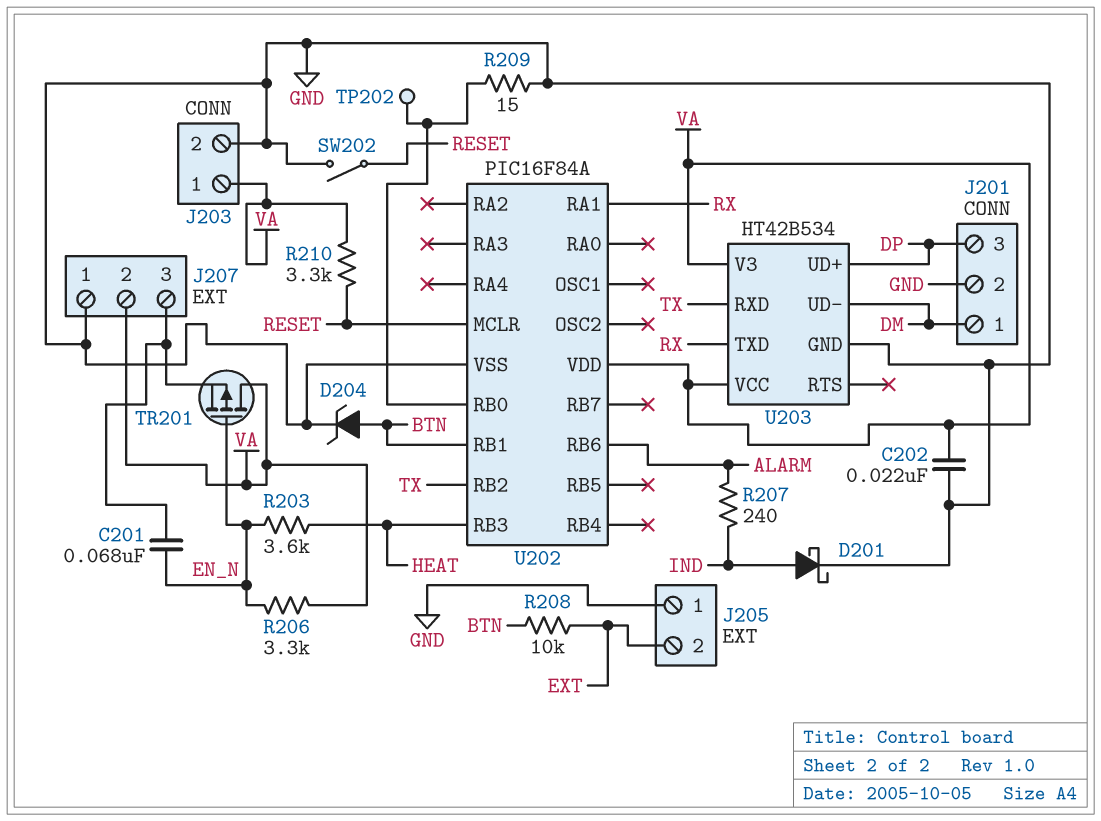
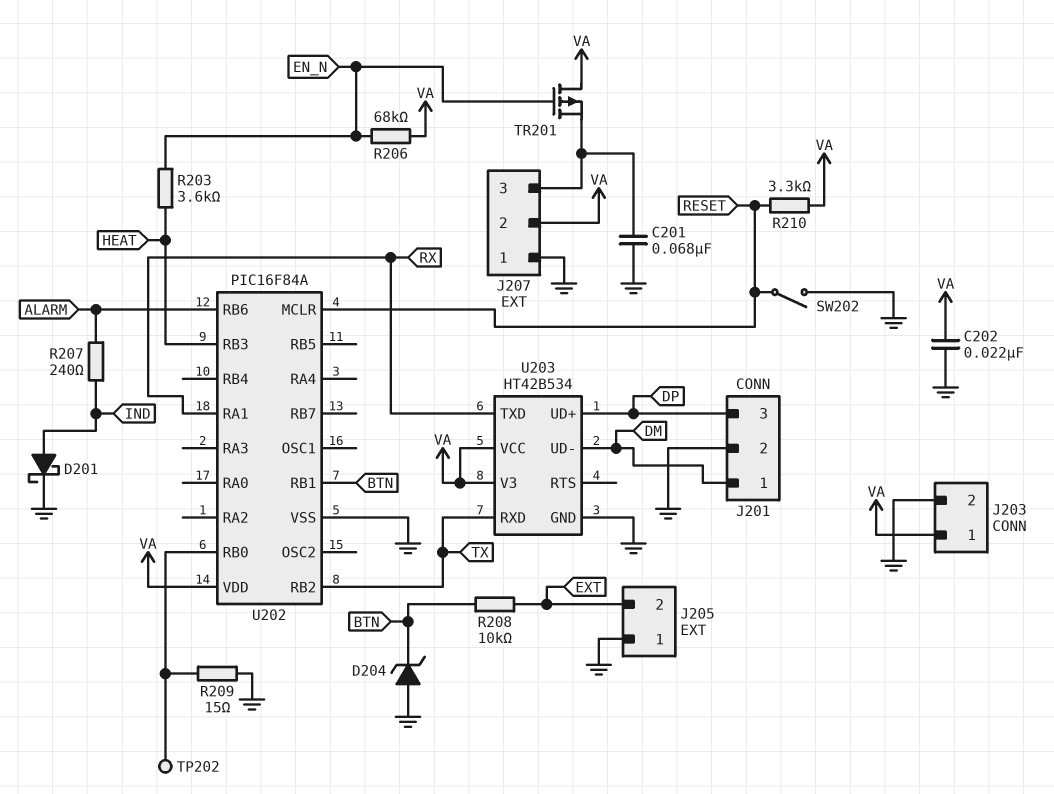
C201: 68nF (EN_N, J207/3) -> 68nF (GND, J207/3)
D204: zener (A BTN, K GND) -> zener (A GND, K BTN)
R206: 3.3k (EN_N, VA) -> 68k (EN_N, VA)

